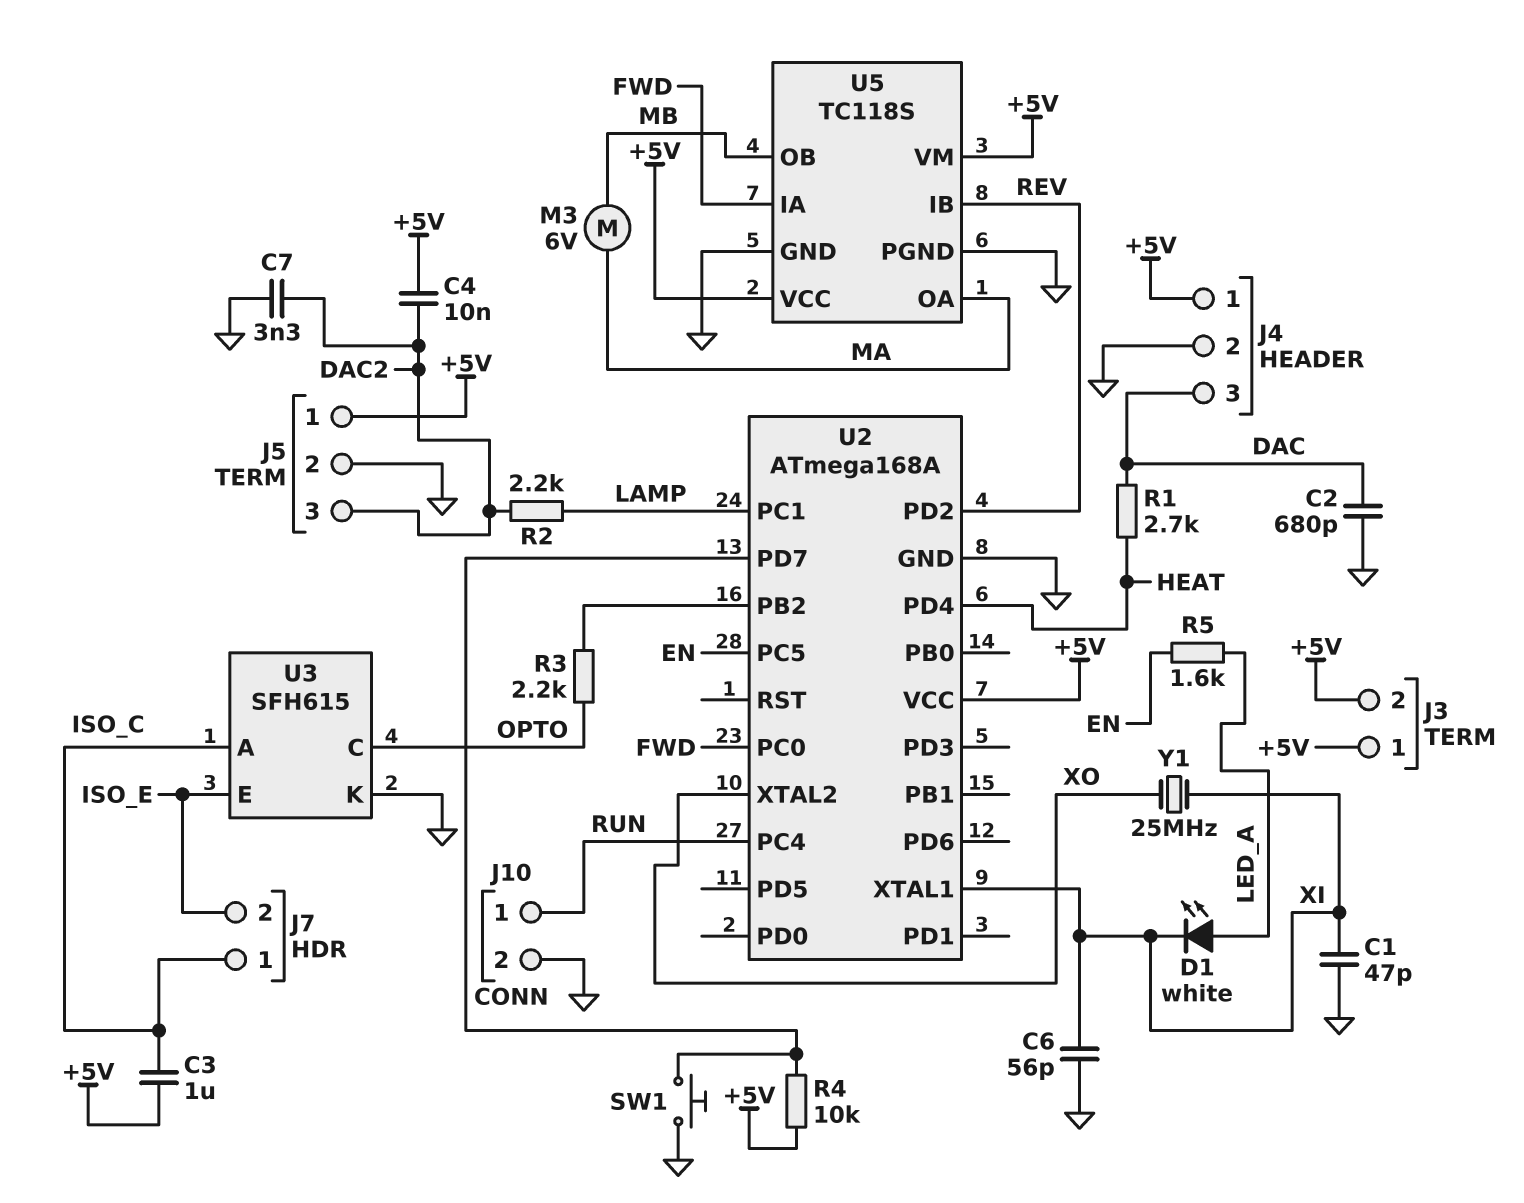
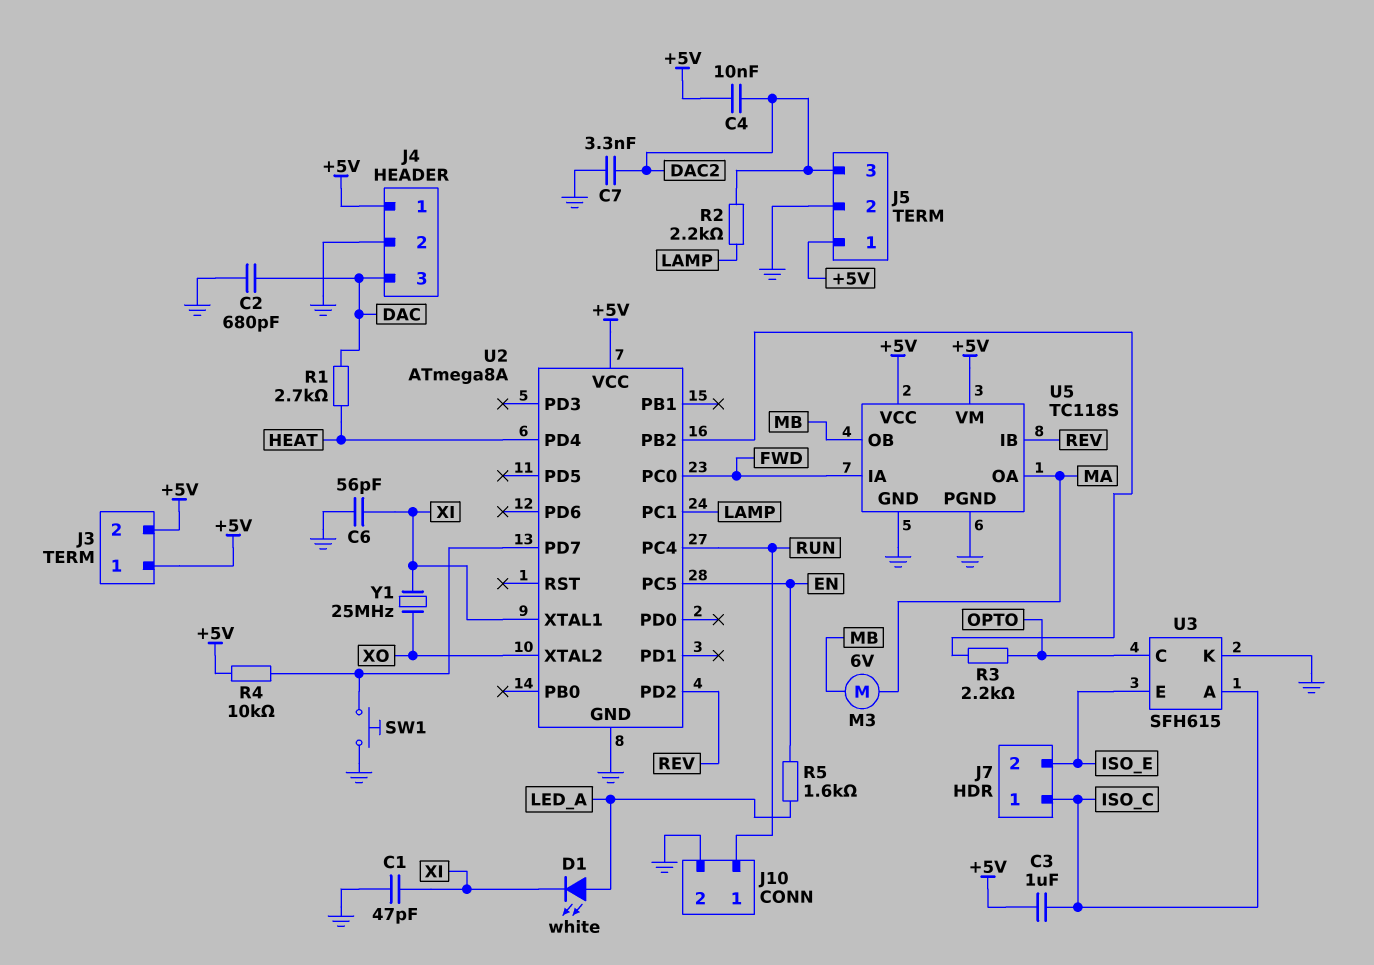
U2: ATmega168A -> ATmega8A

